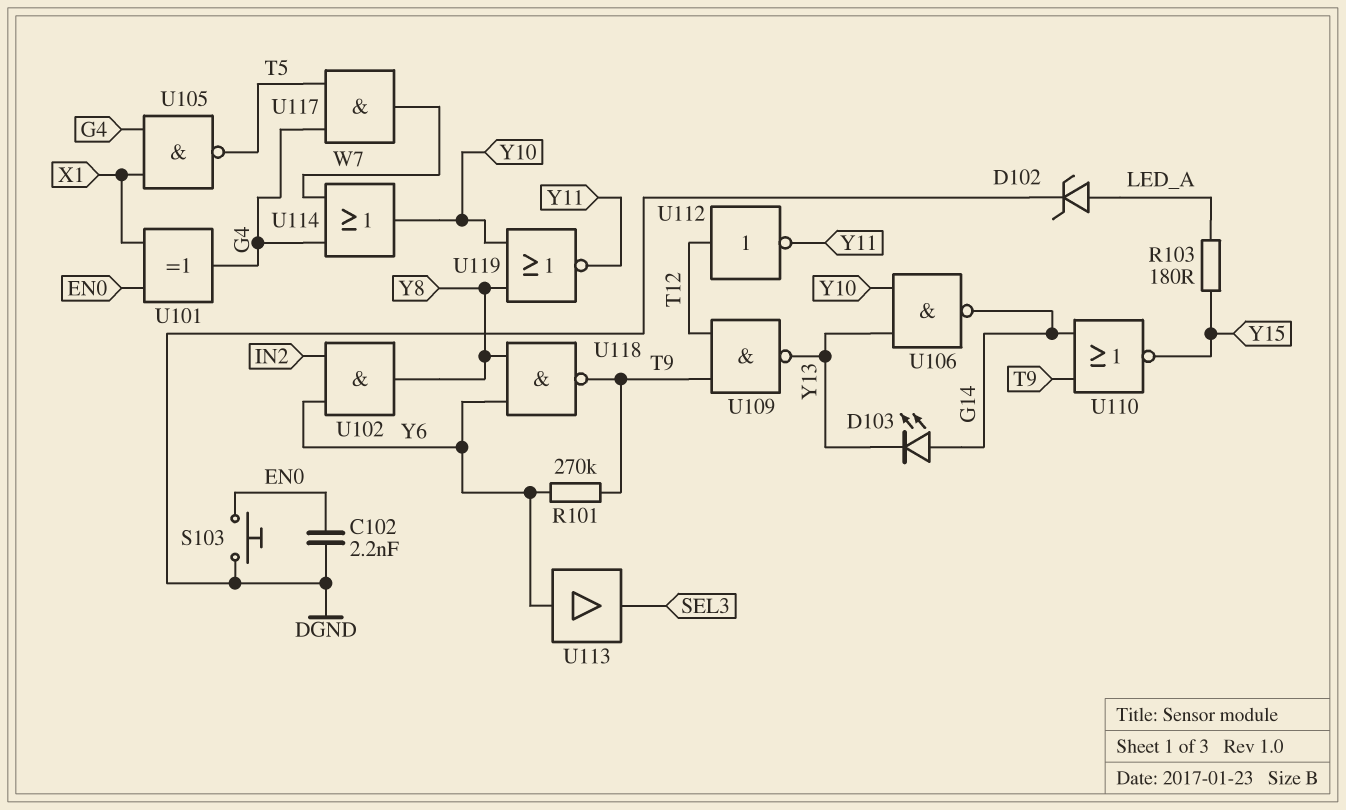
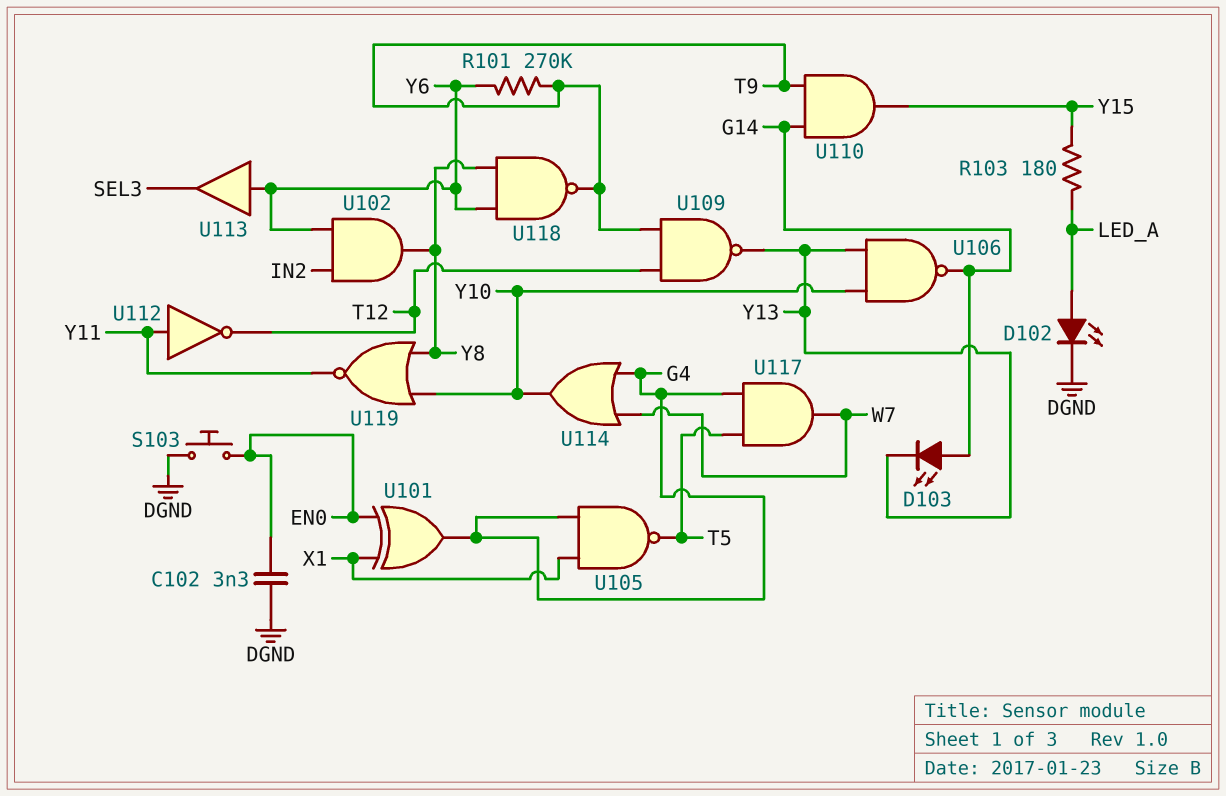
C102: 2.2nF (DGND, EN0) -> 3.3nF (DGND, EN0)
D102: zener (A LED_A, K DGND) -> LED (A LED_A, K DGND)
U110: NOR (in G14, in T9, out Y15) -> AND (in G14, in T9, out Y15)
U112: NOT (in T12, out Y11) -> NOT (in Y11, out T12)

